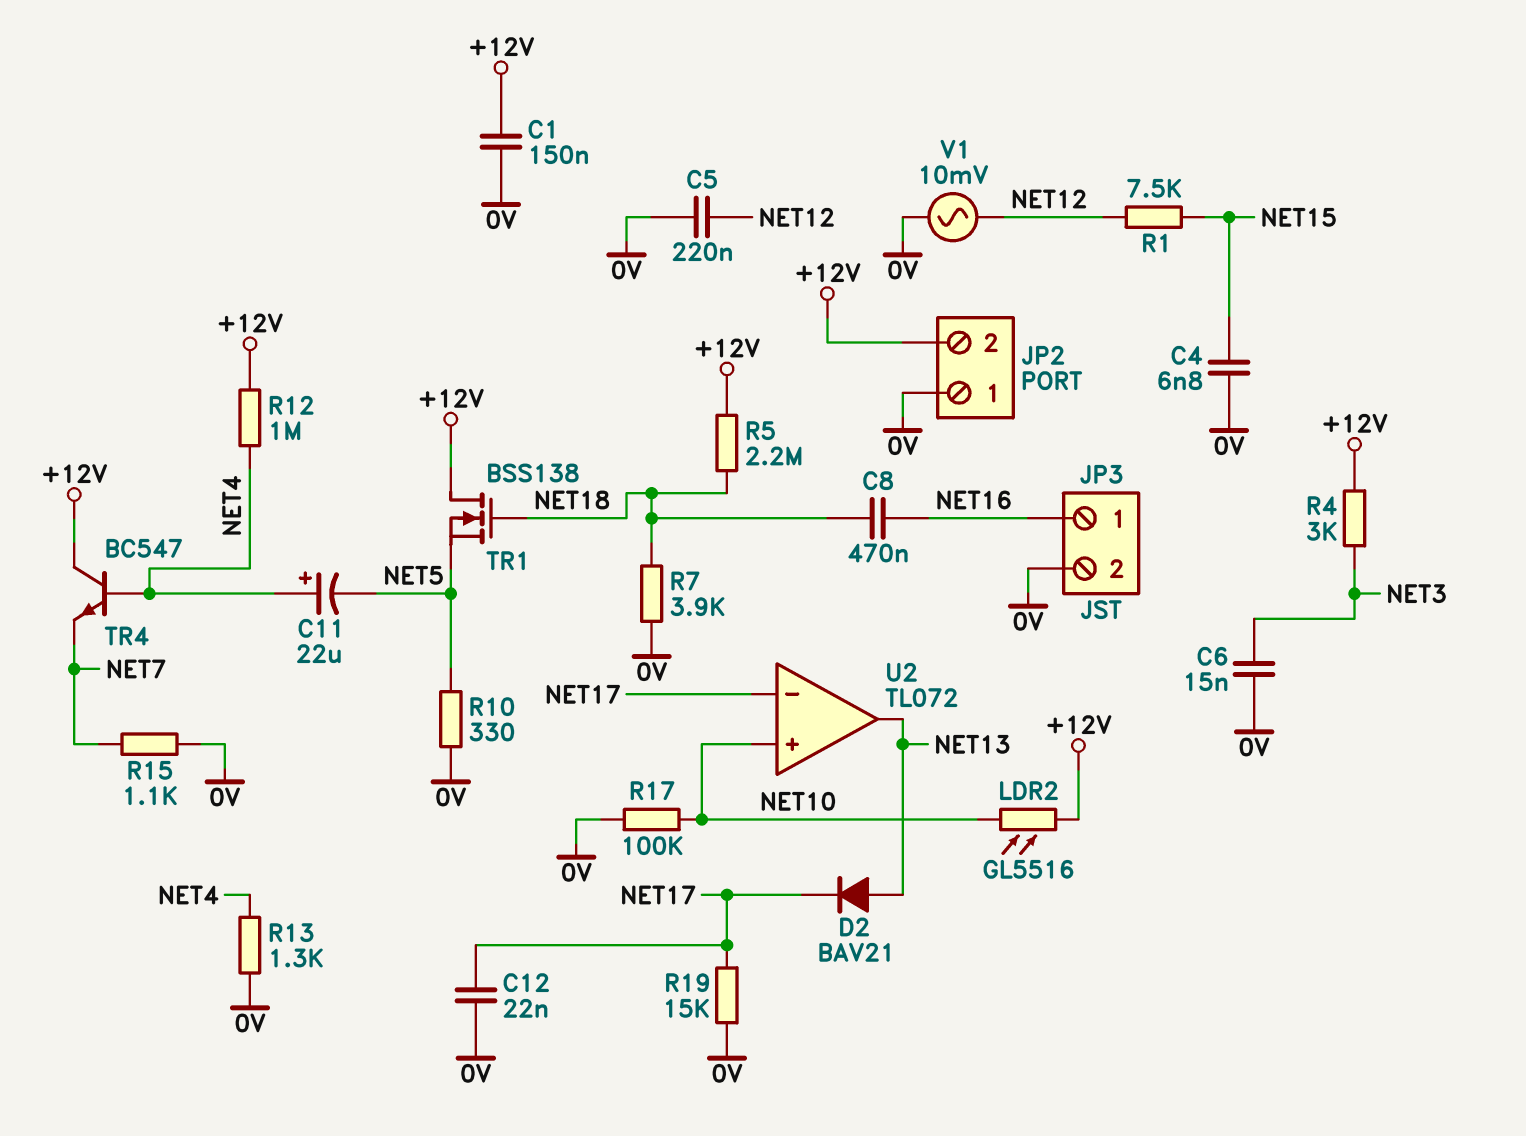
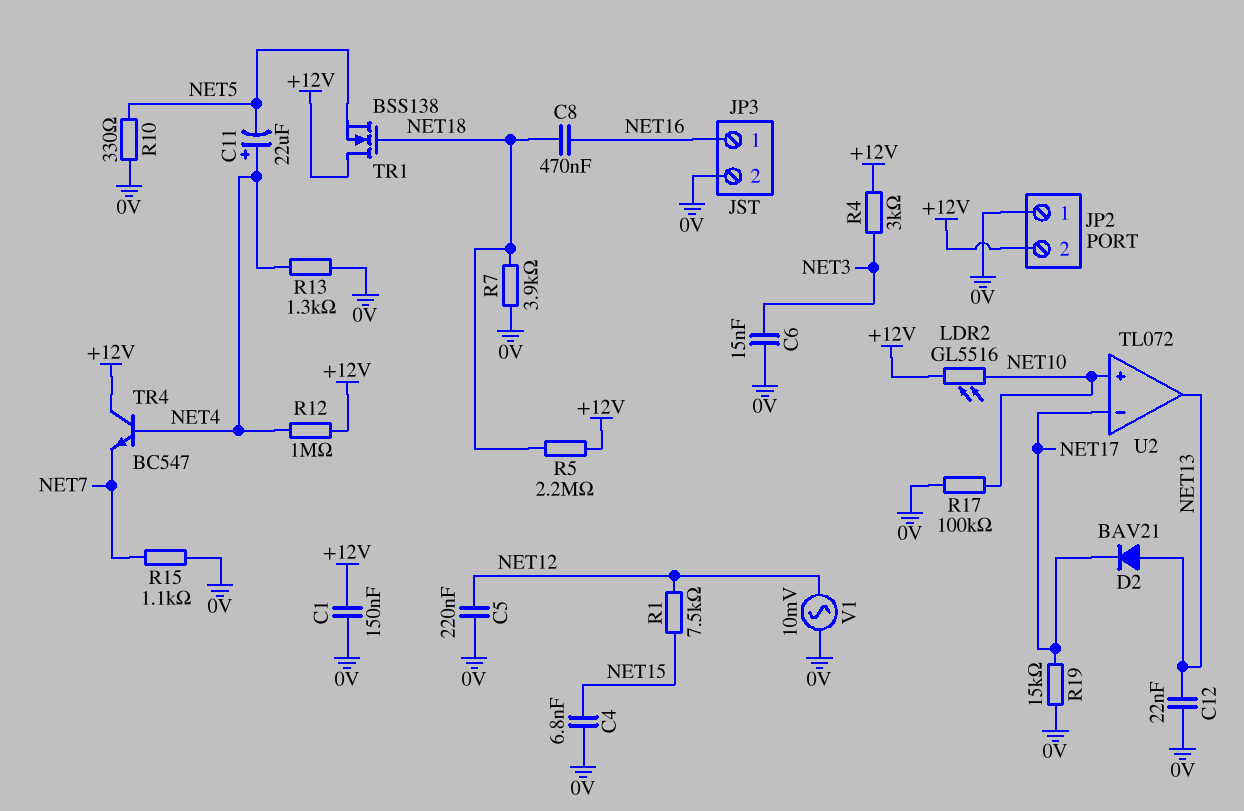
C12: 22nF (0V, NET17) -> 22nF (0V, NET13)

